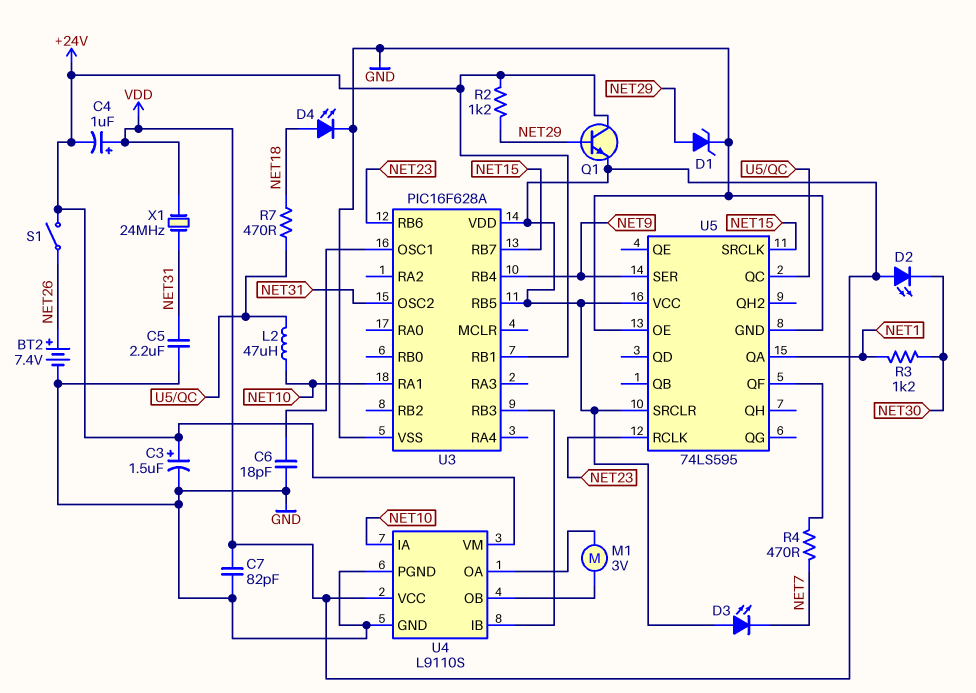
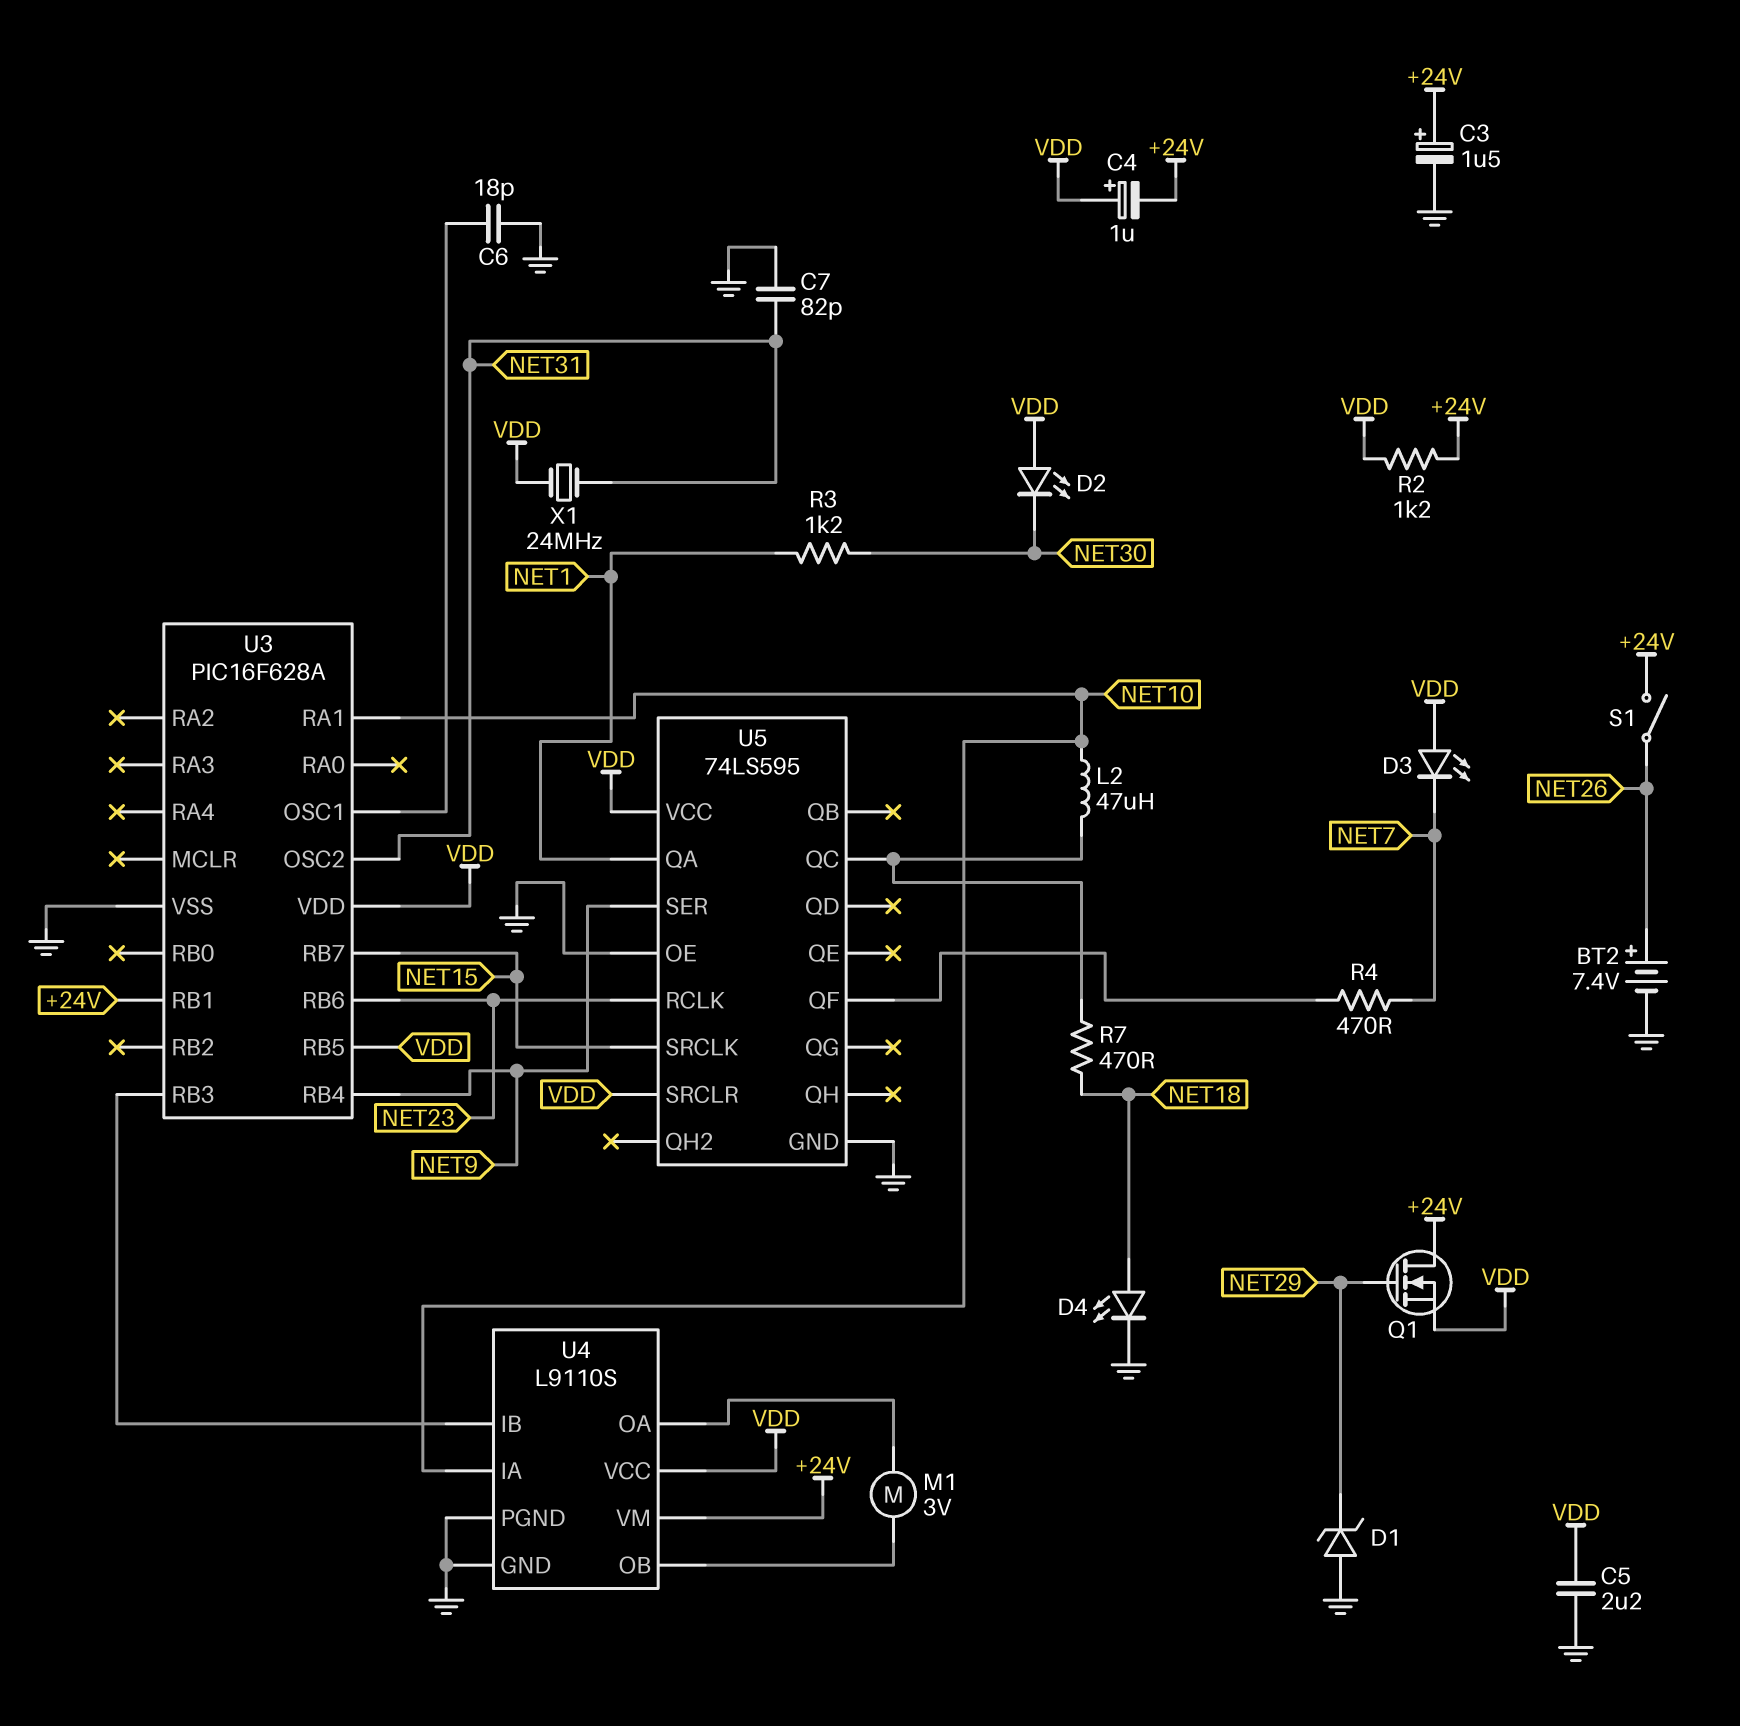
C5: 2.2uF (GND, NET31) -> 2.2uF (GND, VDD)
C7: 82pF (GND, VDD) -> 82pF (GND, NET31)
D1: zener (A NET29, K GND) -> zener (A GND, K NET29)
Q1: NPN (B NET29, C +24V, E VDD) -> NMOS (G NET29, D +24V, S VDD)
R2: 1.2k (+24V, NET29) -> 1.2k (+24V, VDD)

